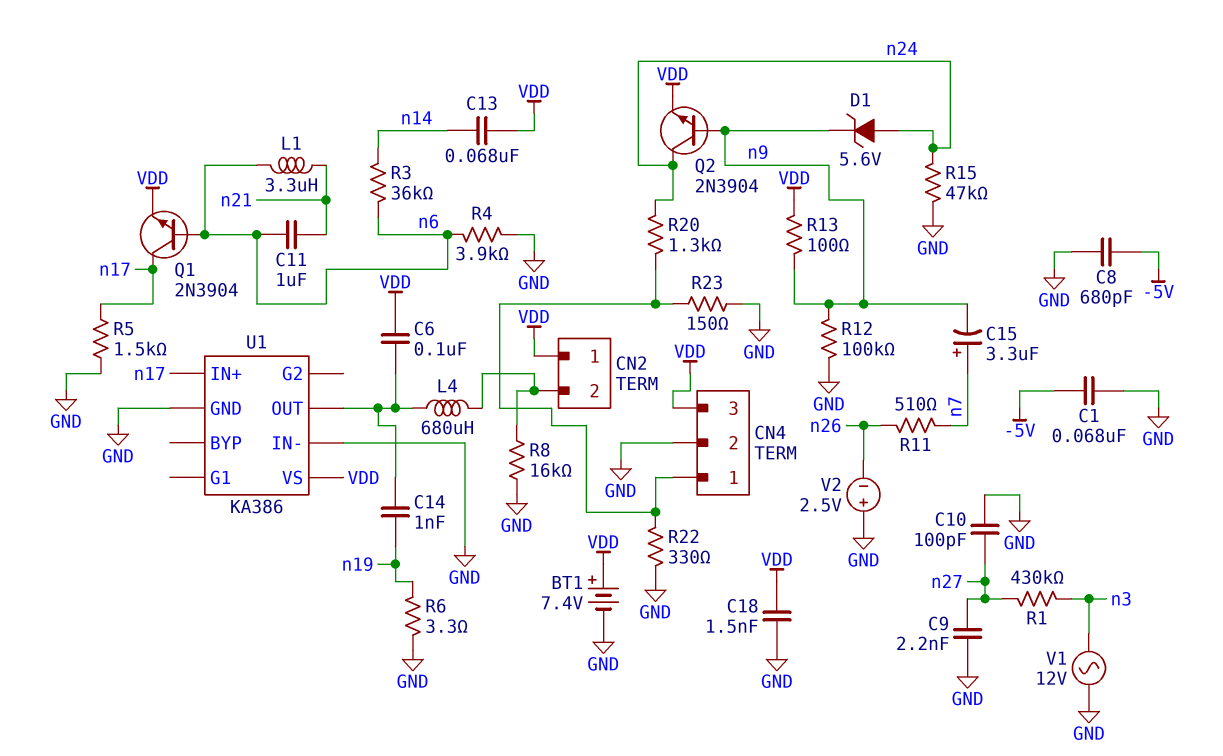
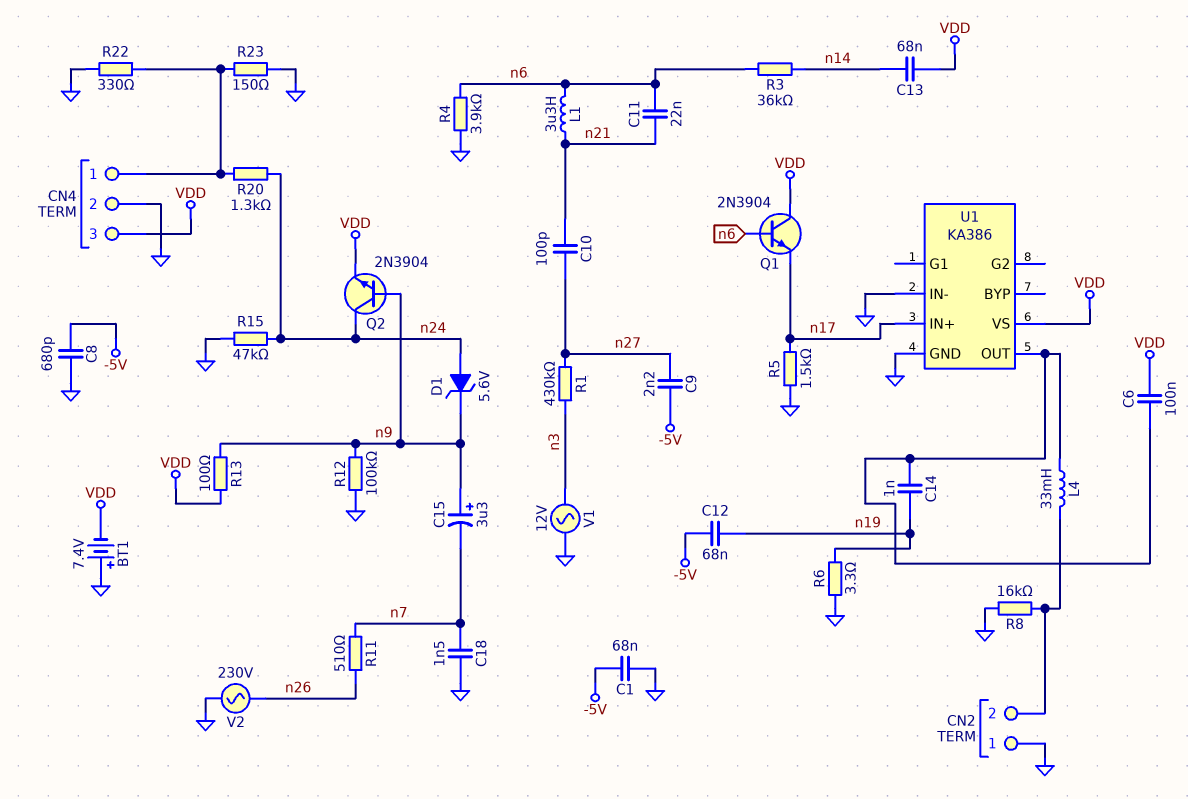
BT1: 7.4V (plus VDD, minus GND) -> 7.4V (plus GND, minus VDD)
C9: 2.2nF (GND, n27) -> 2.2nF (-5V, n27)
C10: 100pF (GND, n27) -> 100pF (n21, n27)
C11: 1uF (n6, n21) -> 22nF (n6, n21)
C12: none -> 68nF (-5V, n19)
C15: 3.3uF (plus n7, minus n9) -> 3.3uF (plus n9, minus n7)
C18: 1.5nF (GND, VDD) -> 1.5nF (GND, n7)
CN2 pin 1: VDD -> GND
L4: 680uH (CN2/2, U1/OUT) -> 33mH (CN2/2, U1/OUT)
Q1: NPN 2N3904 (B n6, C n17, E VDD) -> NPN 2N3904 (B n6, C VDD, E n17)
V2: 2.5V (plus GND, minus n26) -> AC 230V (GND, n26)

